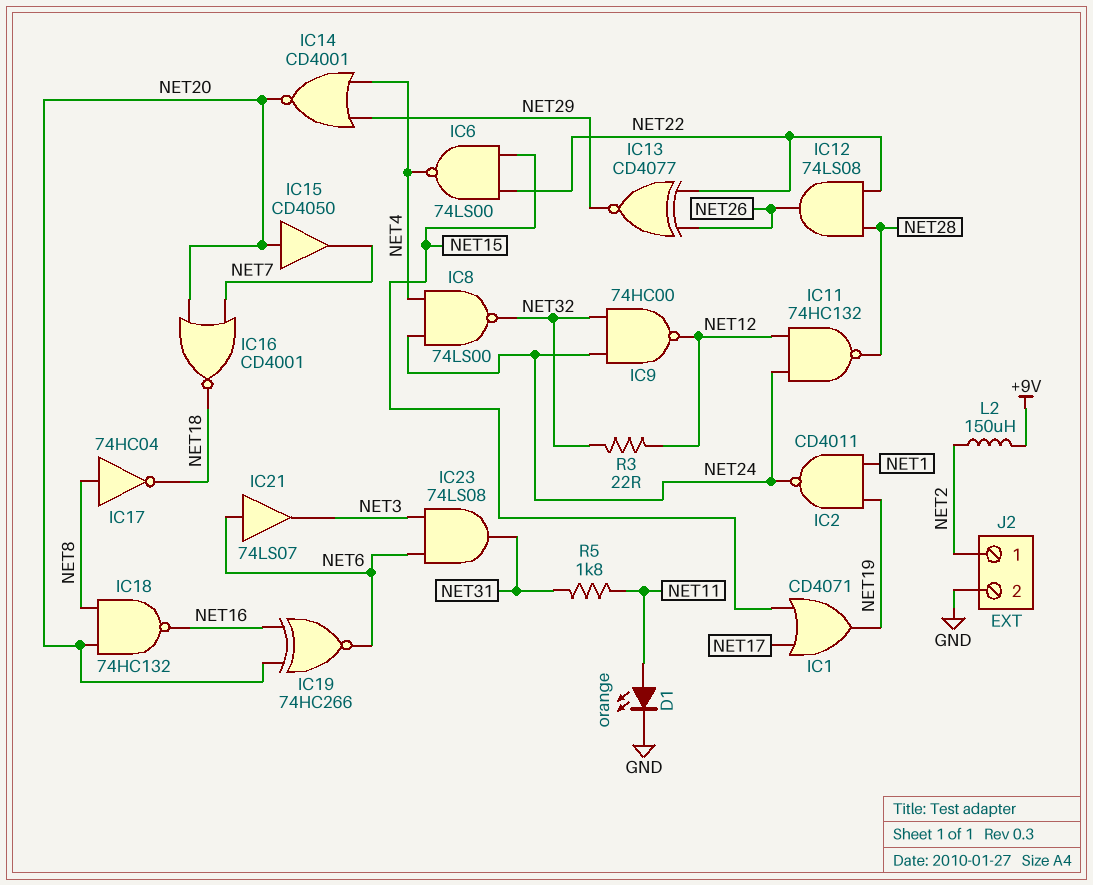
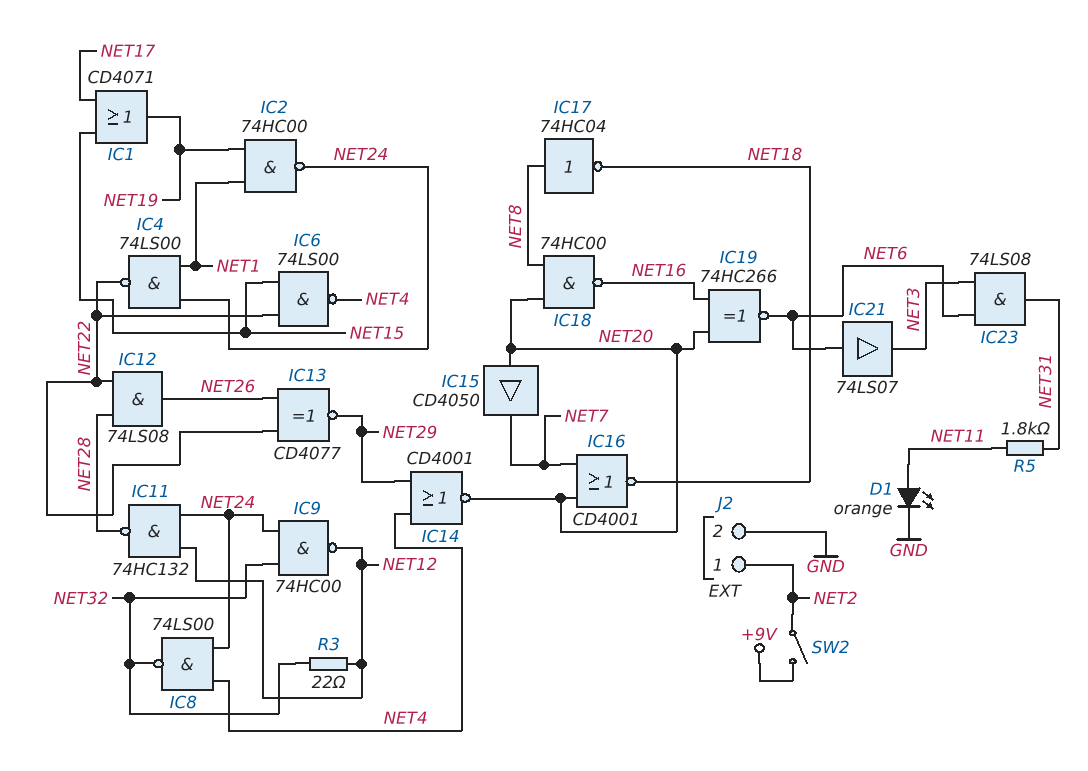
IC2: NAND CD4011 (in NET1, in NET19, out NET24) -> NAND 74HC00 (in NET1, in NET19, out NET24)
IC4: none -> NAND 74LS00 (in NET1, in NET24, out NET22)
IC18: NAND 74HC132 (in NET8, in NET20, out NET16) -> NAND 74HC00 (in NET8, in NET20, out NET16)
L2: 150uH (+9V, NET2) -> none
SW2: none -> switch (+9V, NET2)

